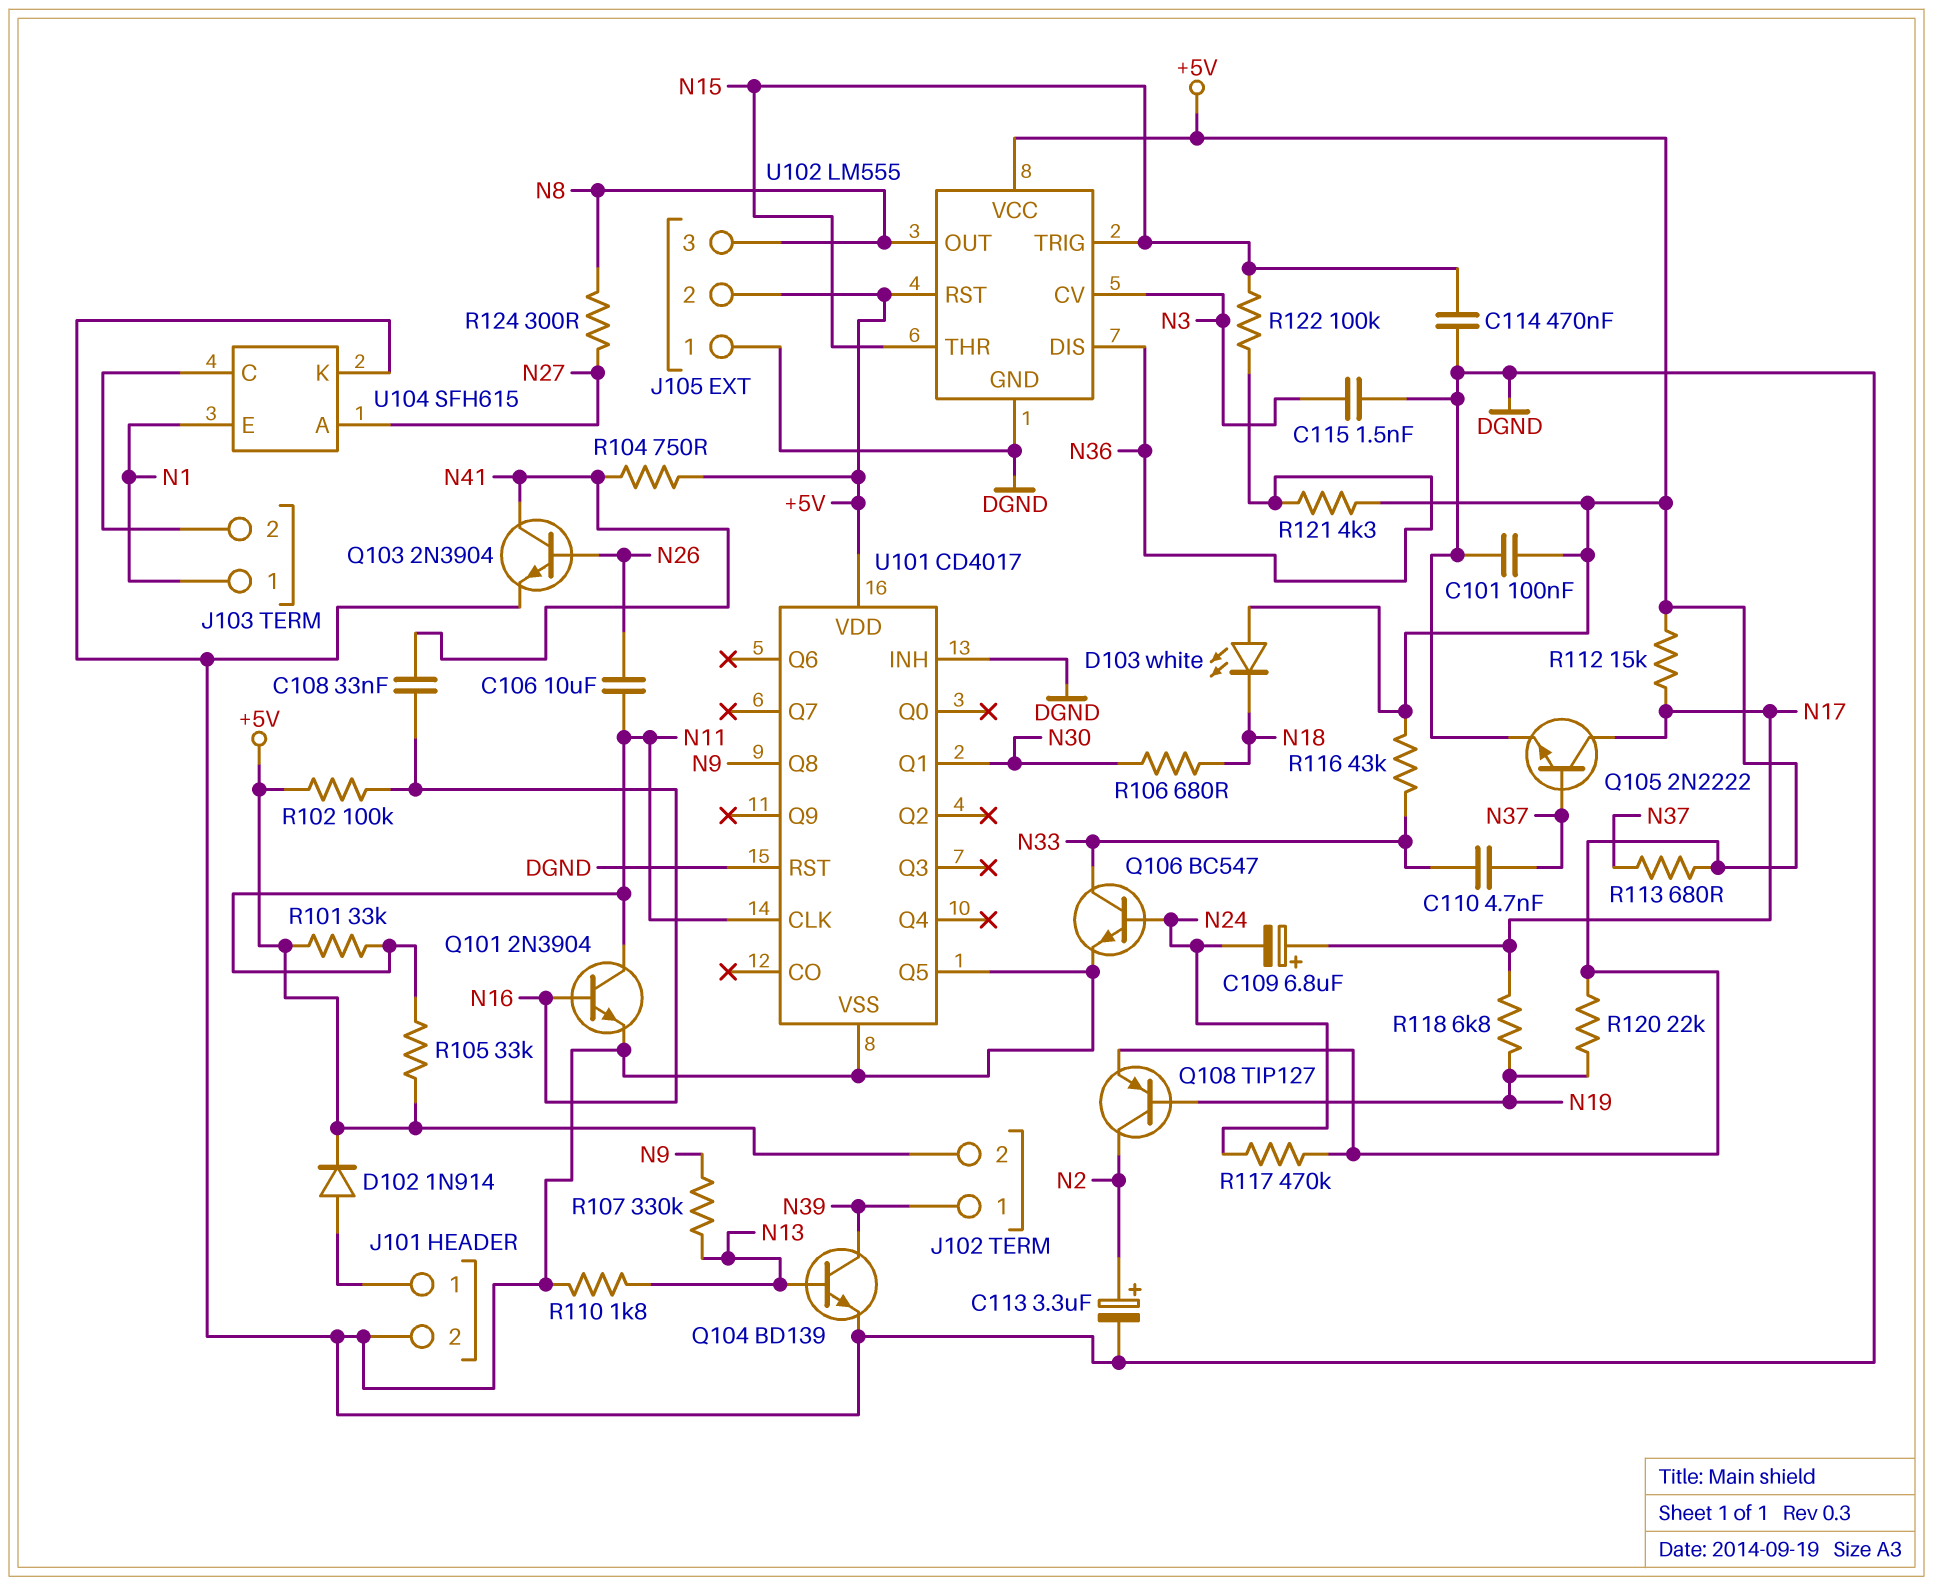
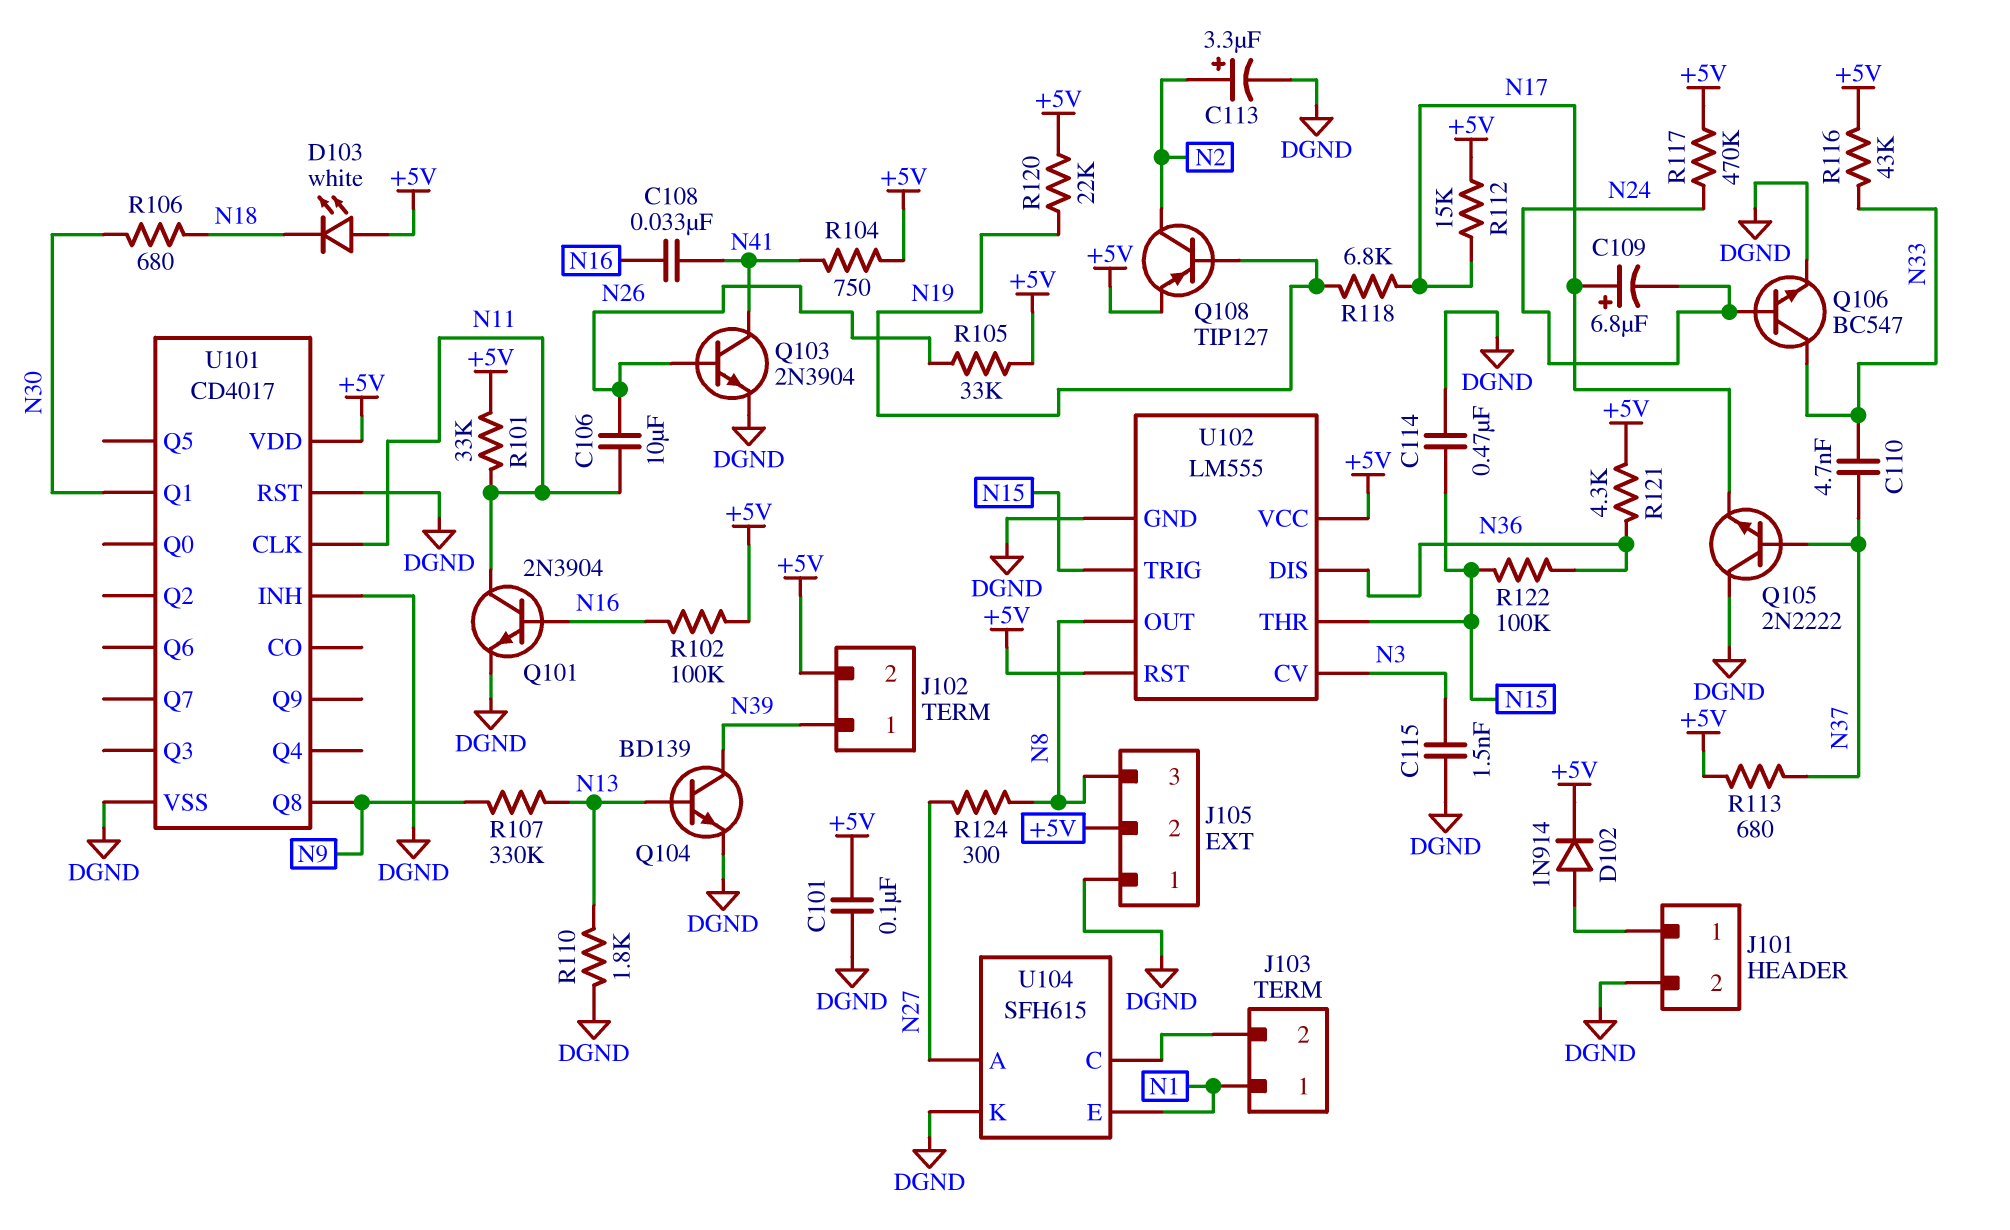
Q105: NPN 2N2222 (B N37, C N17, E DGND) -> NPN 2N2222 (B N37, C DGND, E N17)
R105: 33k (+5V, N11) -> 33k (+5V, N26)
U101 pin Q5: DGND -> none

